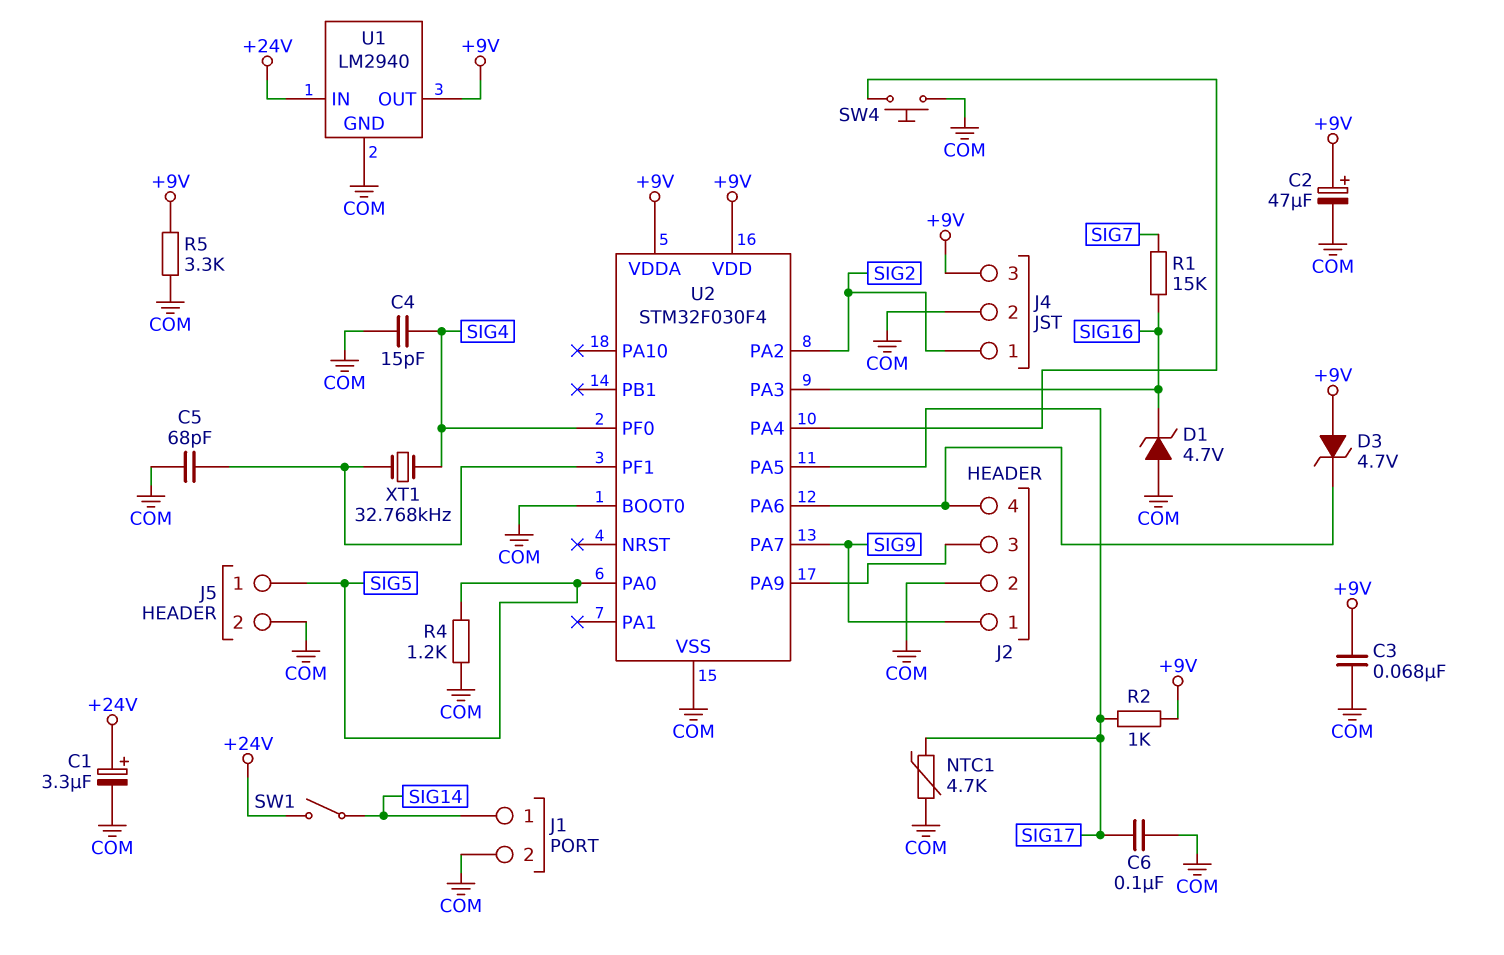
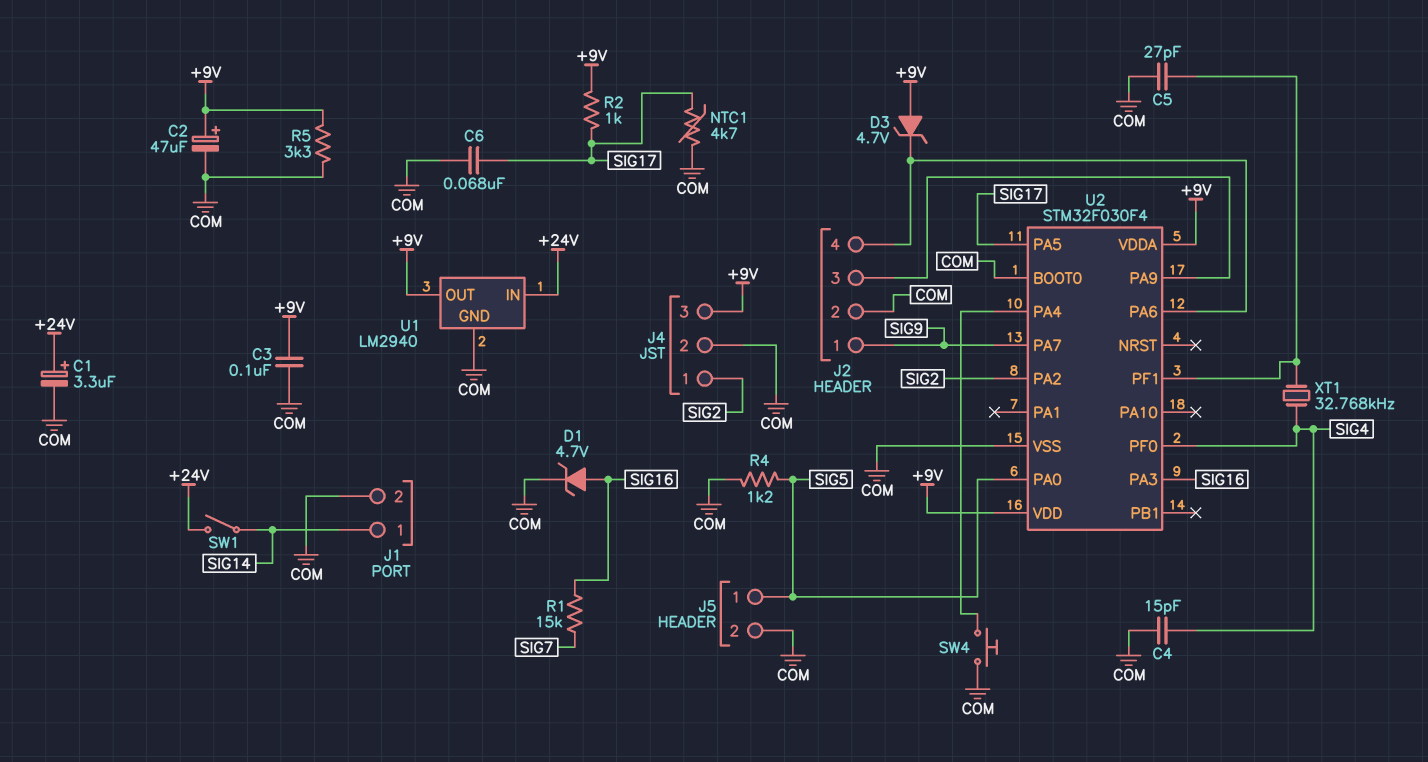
C3: 68nF (+9V, COM) -> 100nF (+9V, COM)
C5: 68pF (COM, U2/PF1) -> 27pF (COM, U2/PF1)
C6: 100nF (COM, SIG17) -> 68nF (COM, SIG17)
D1: zener 4.7V (A COM, K SIG16) -> zener 4.7V (A SIG16, K COM)

